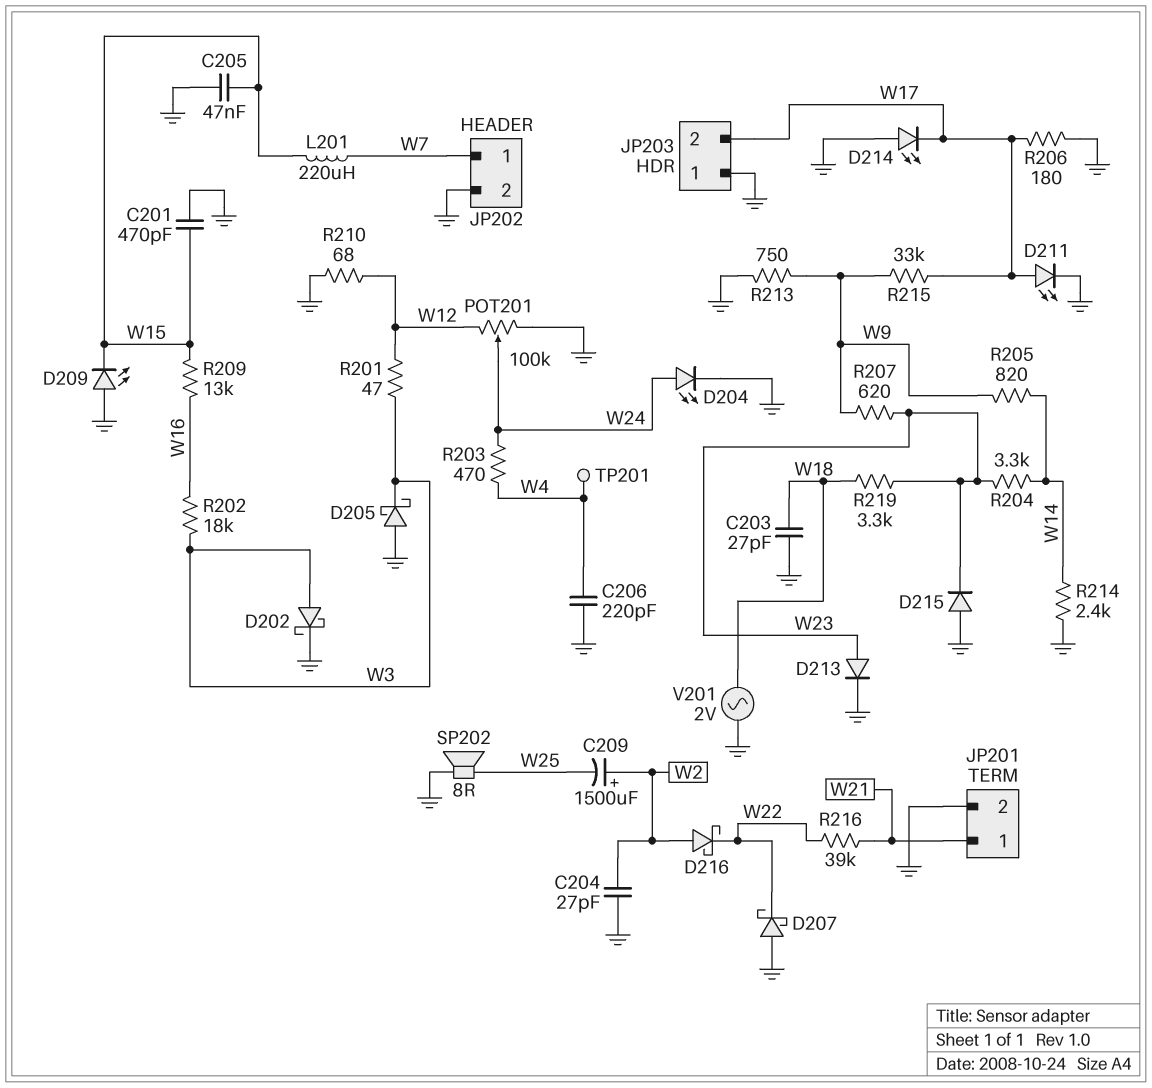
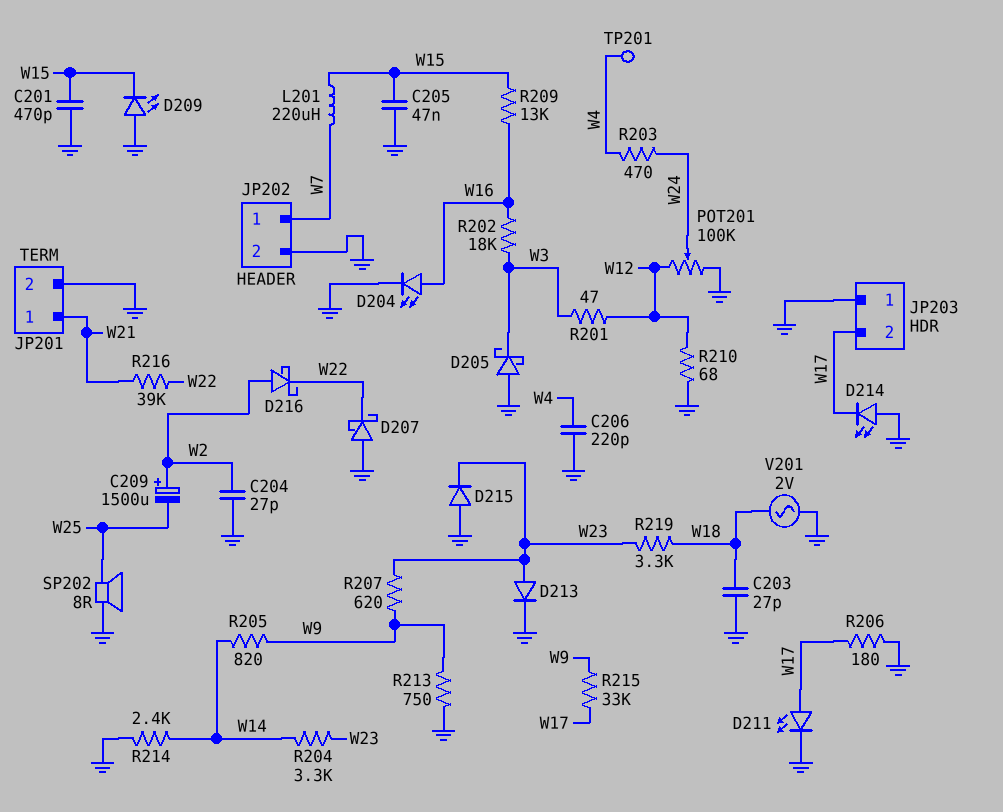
D202: schottky (A W3, K GND) -> none
D204: LED (A W24, K GND) -> LED (A W16, K GND)

